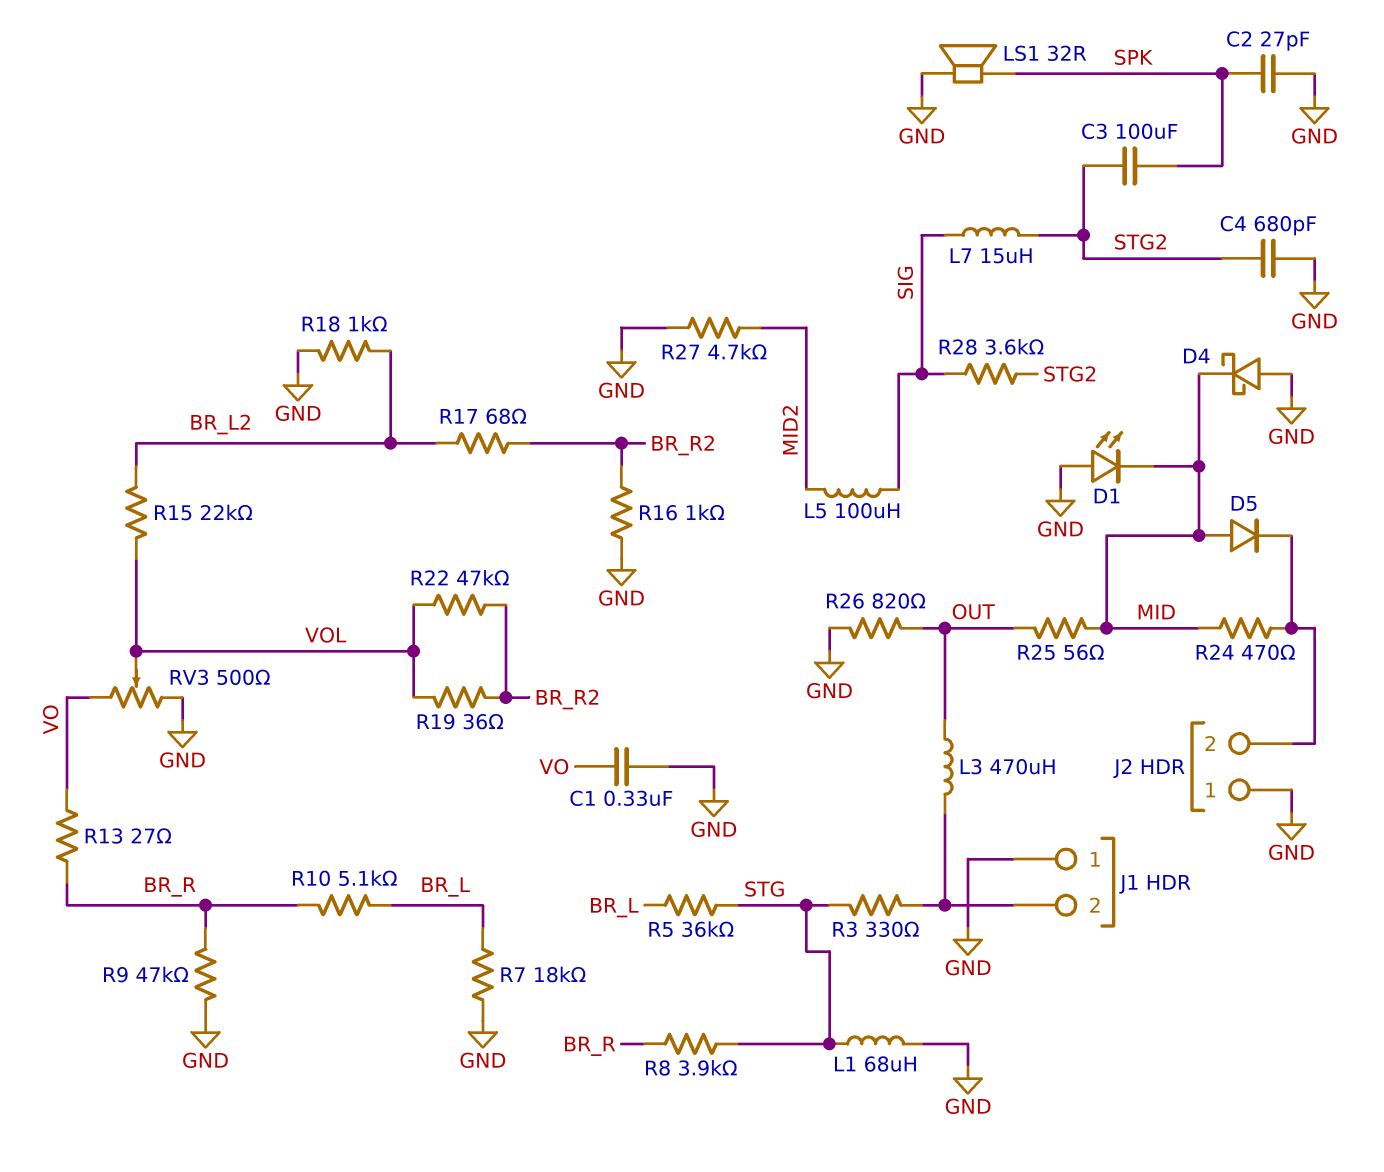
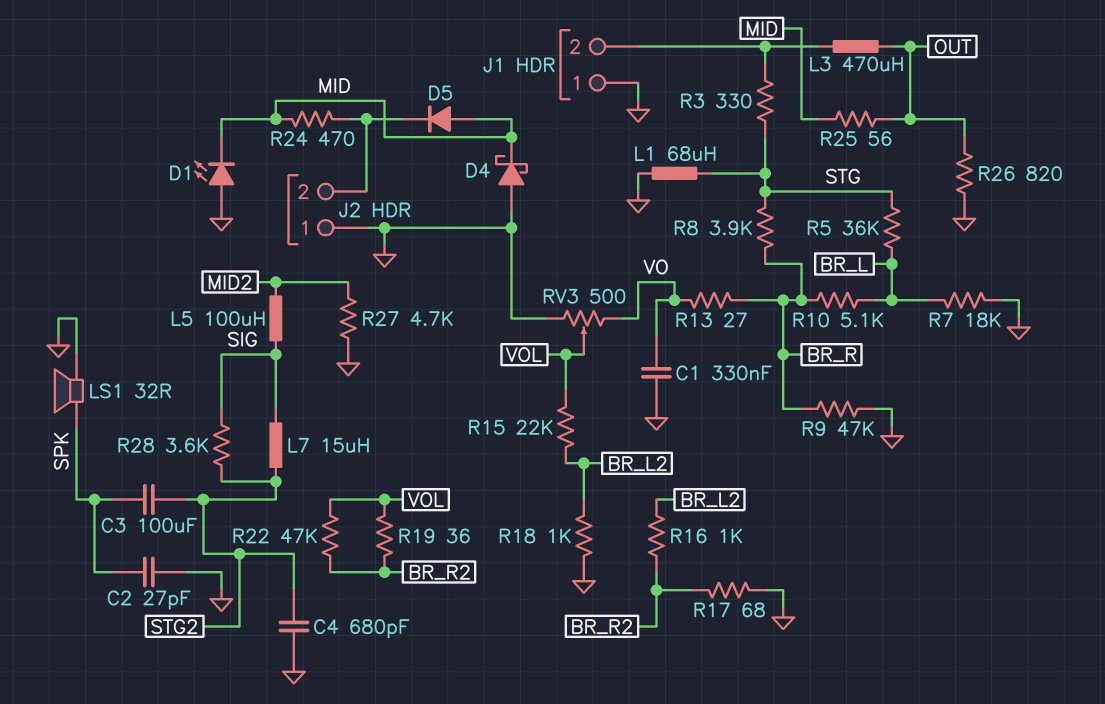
R16: 1k (BR_R2, GND) -> 1k (BR_L2, BR_R2)
R17: 68 (BR_L2, BR_R2) -> 68 (BR_R2, GND)

